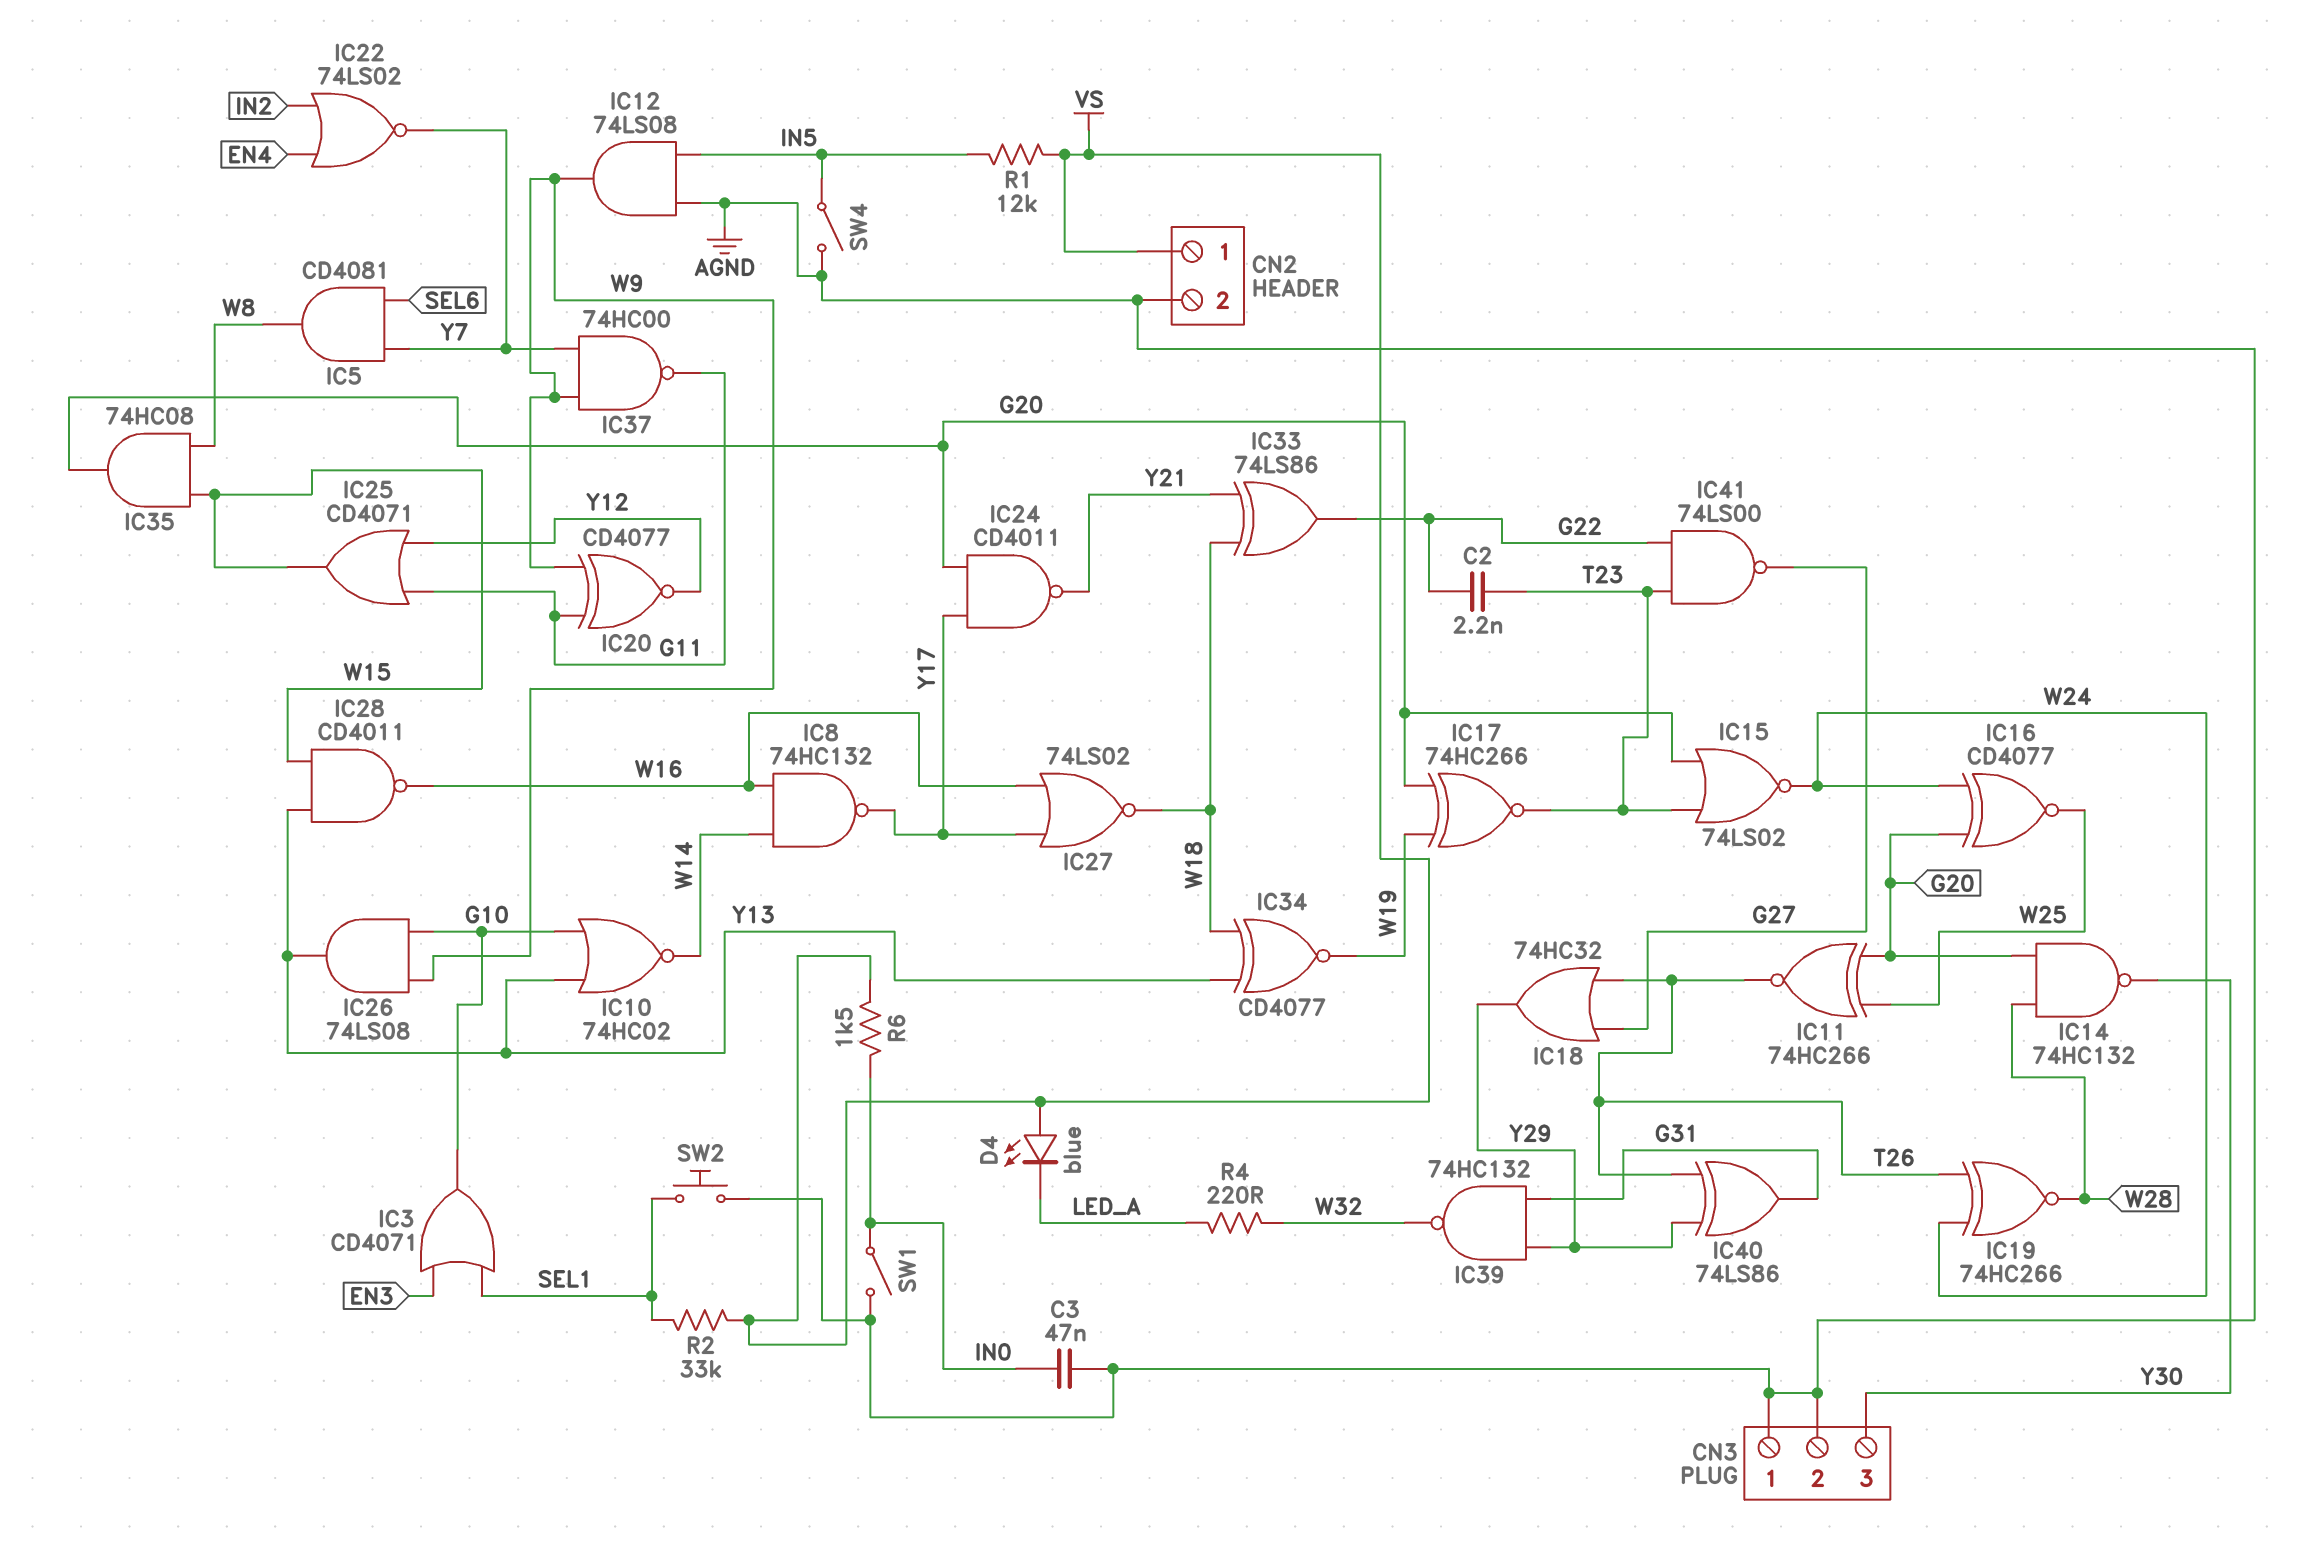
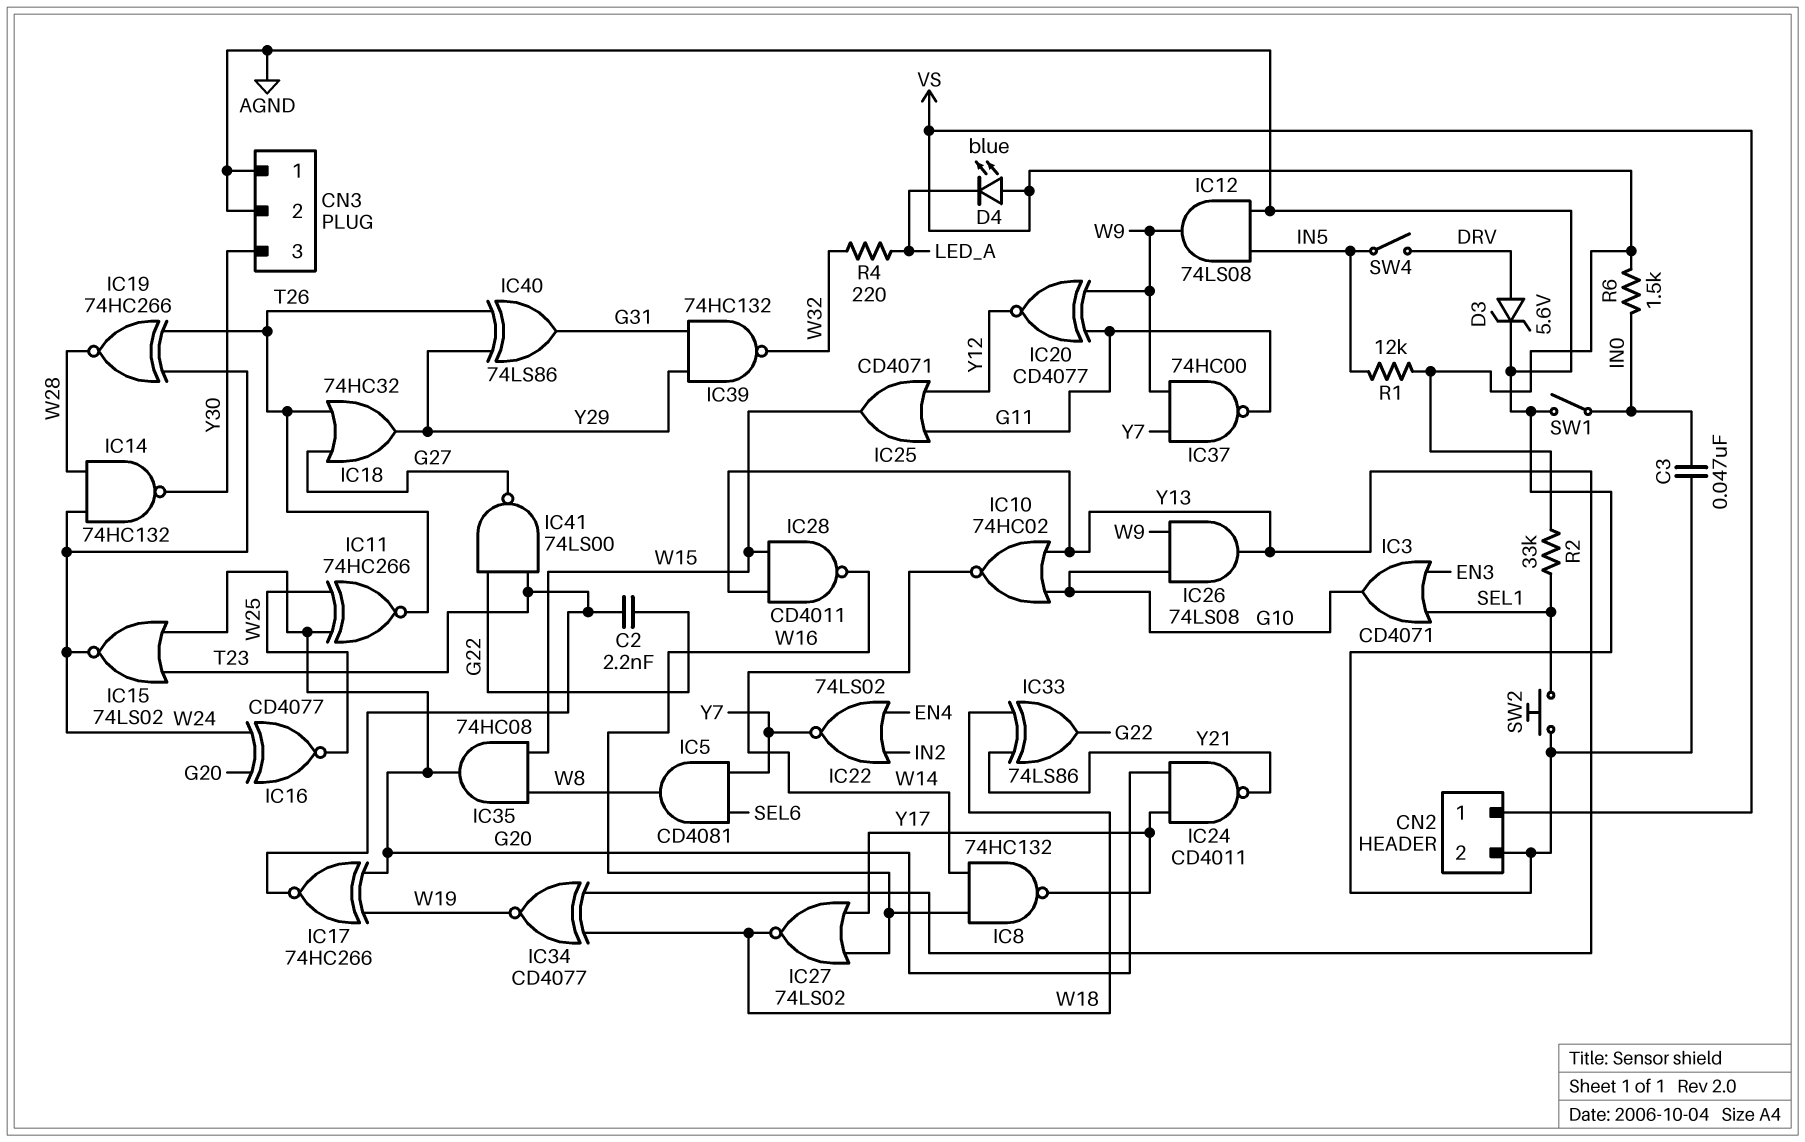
D3: none -> zener 5.6V (A DRV, K AGND)
IC14: NAND 74HC132 (in G20, in W28, out Y30) -> NAND 74HC132 (in W24, in W28, out Y30)
SW4: switch (AGND, IN5) -> switch (DRV, IN5)

